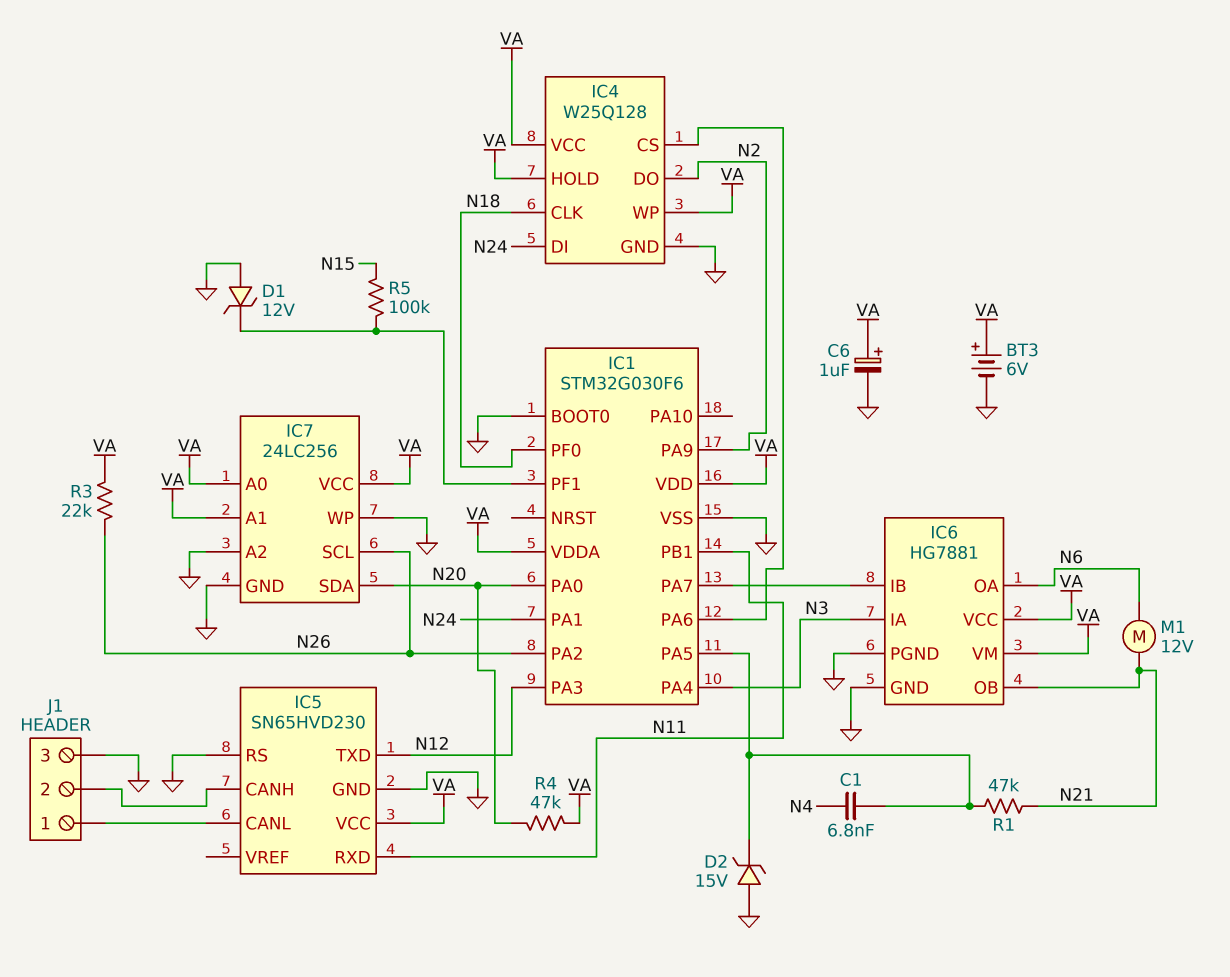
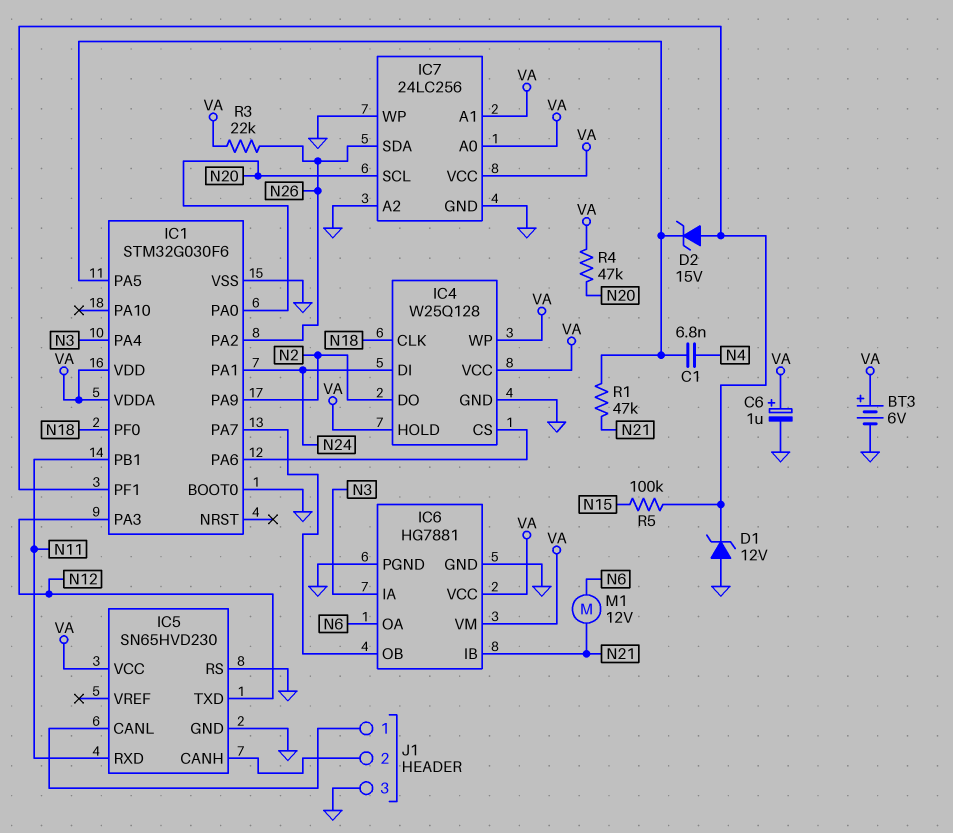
D2: zener 15V (A GND, K IC1/PA5) -> zener 15V (A IC1/PF1, K IC1/PA5)
IC6 pin IB: IC1/PA7 -> N21
IC6 pin OB: N21 -> IC1/PA7
IC7 pin SCL: N26 -> N20
IC7 pin SDA: N20 -> N26

